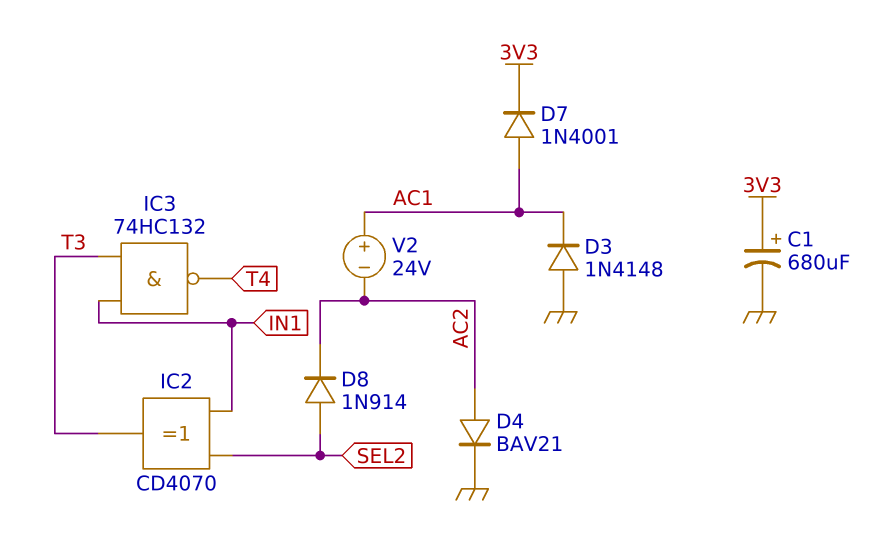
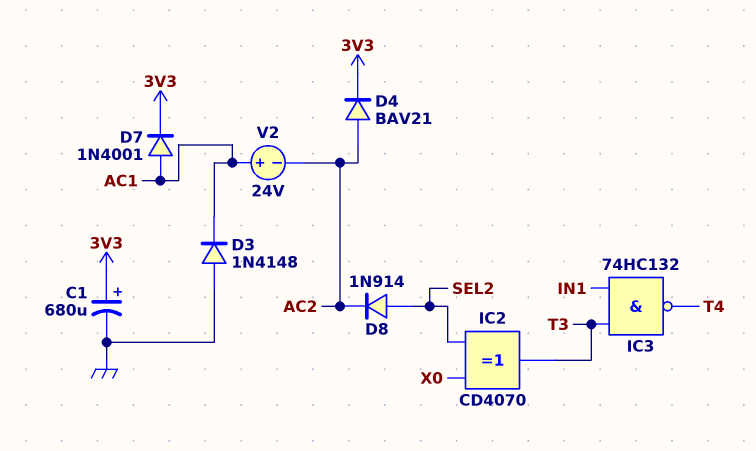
D4: diode BAV21 (A AC2, K GND) -> diode BAV21 (A AC2, K 3V3)
IC2: XOR CD4070 (in IN1, in SEL2, out T3) -> XOR CD4070 (in SEL2, in X0, out T3)

